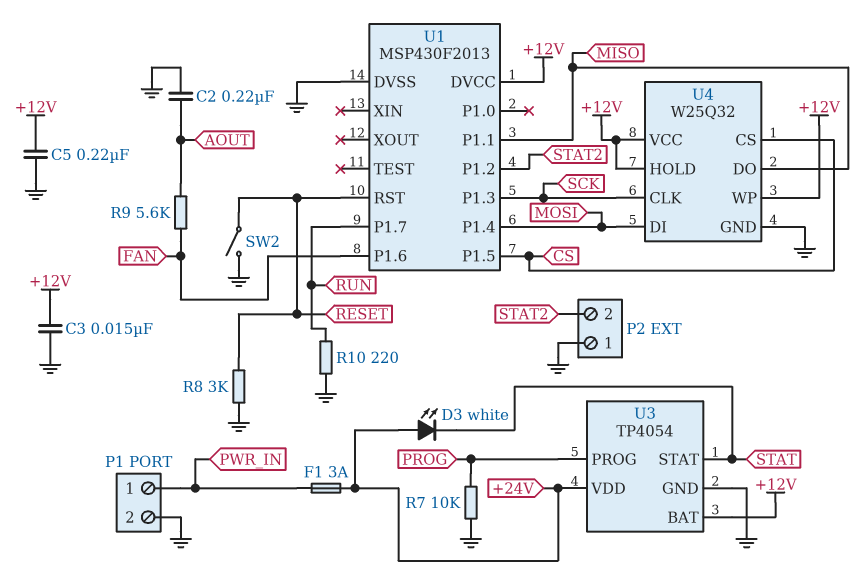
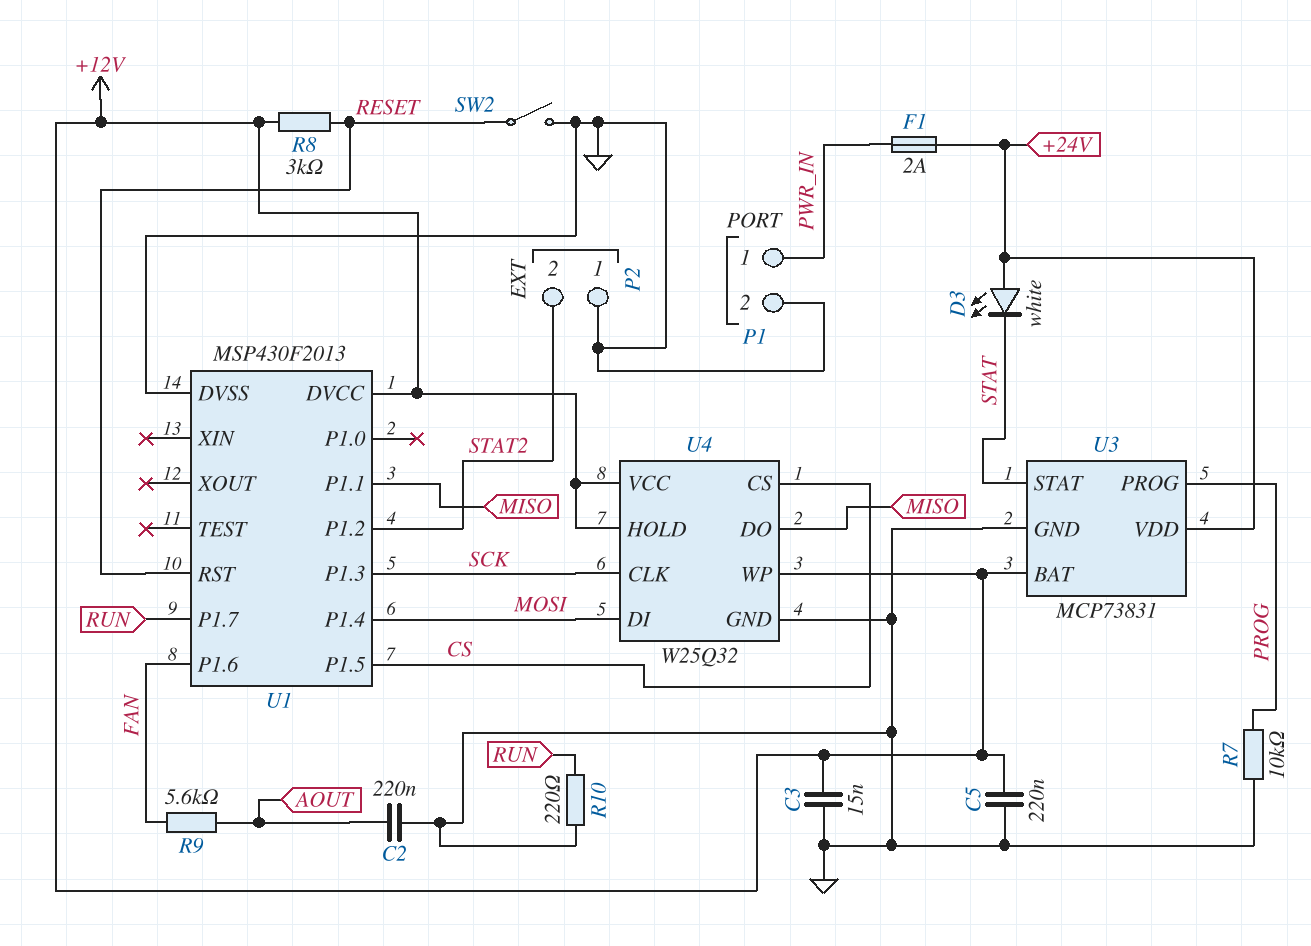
F1: 3A (+24V, PWR_IN) -> 2A (+24V, PWR_IN)
R8: 3k (GND, RESET) -> 3k (+12V, RESET)
U3: TP4054 -> MCP73831

